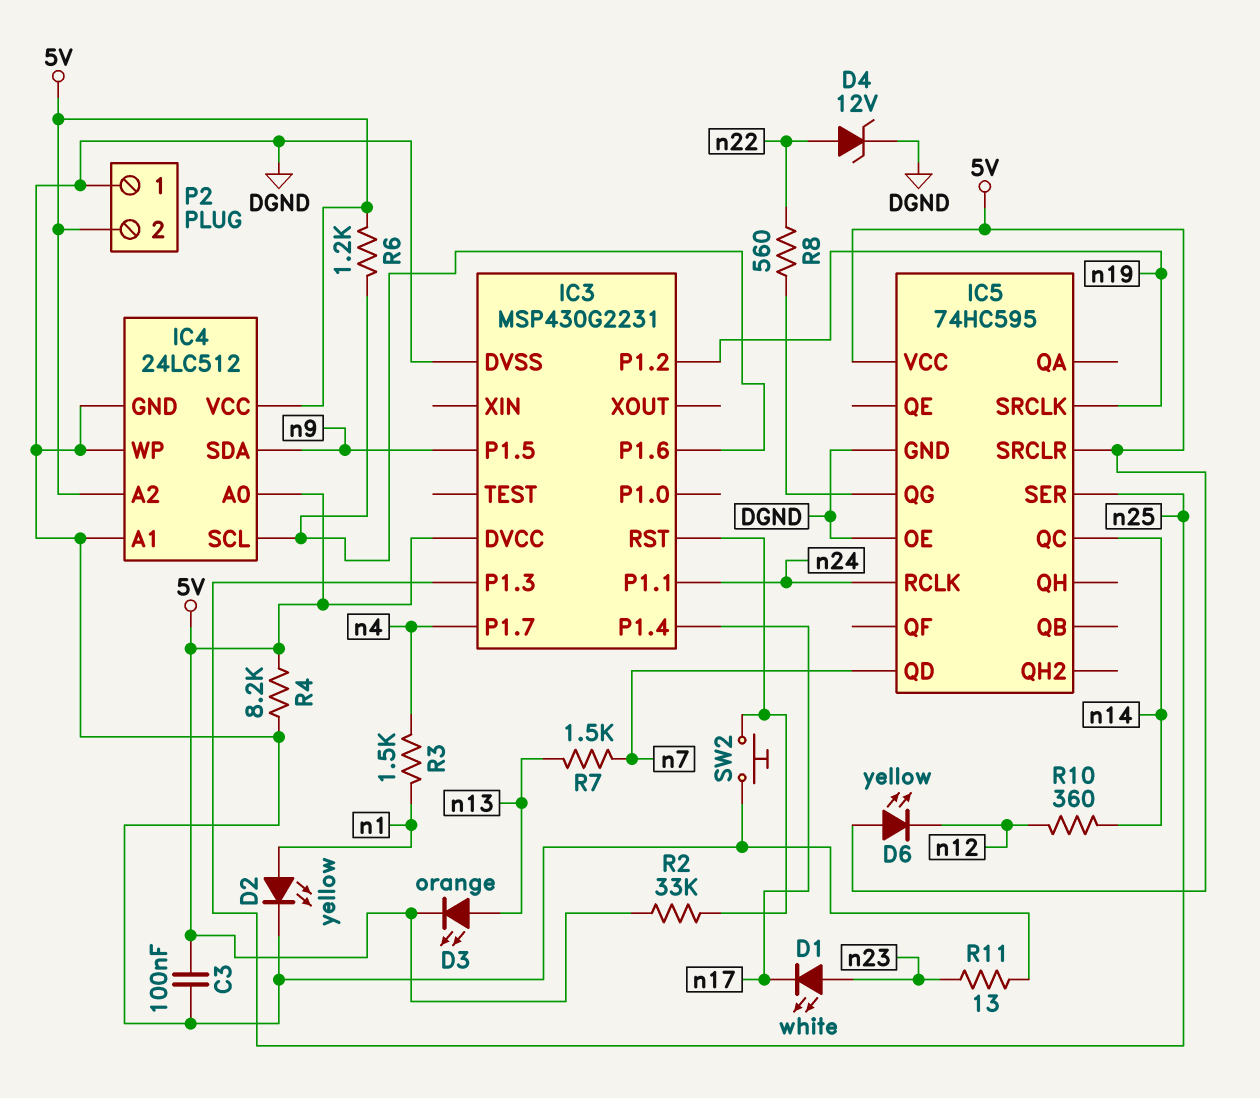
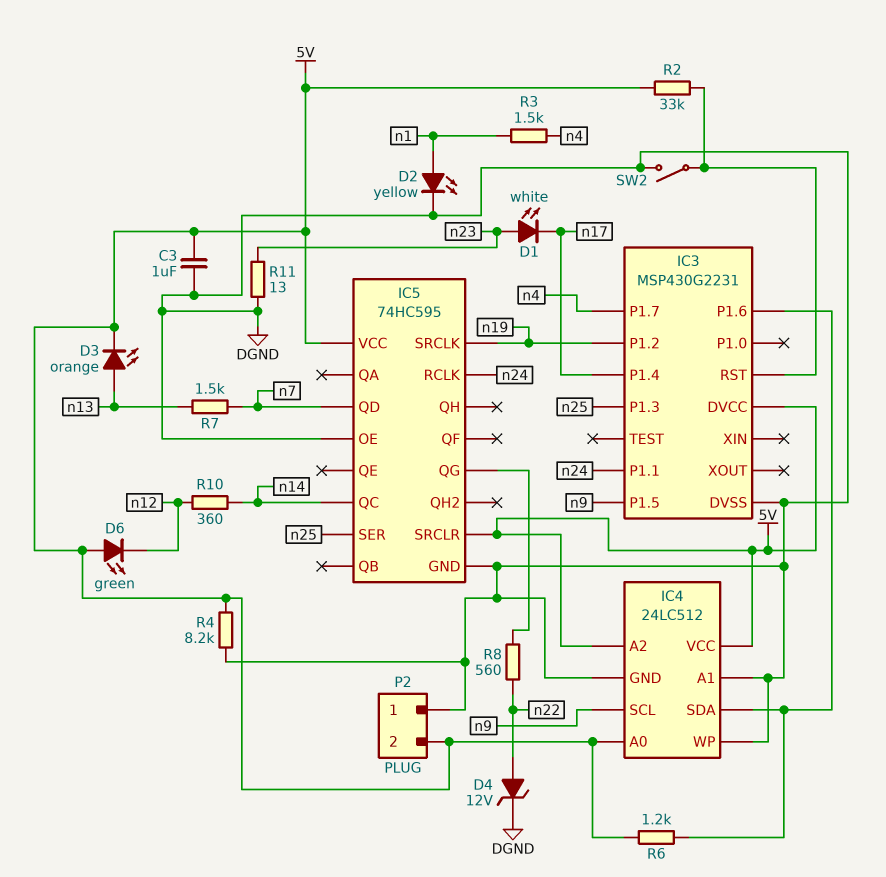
C3: 100nF (5V, DGND) -> 1uF (5V, DGND)
D6: LED yellow (A 5V, K n12) -> LED green (A 5V, K n12)
IC4 pin SCL: IC3/P1.6 -> n9
IC4 pin SDA: n9 -> IC3/P1.6
SW2: button (DGND, IC3/RST) -> switch (DGND, IC3/RST)

